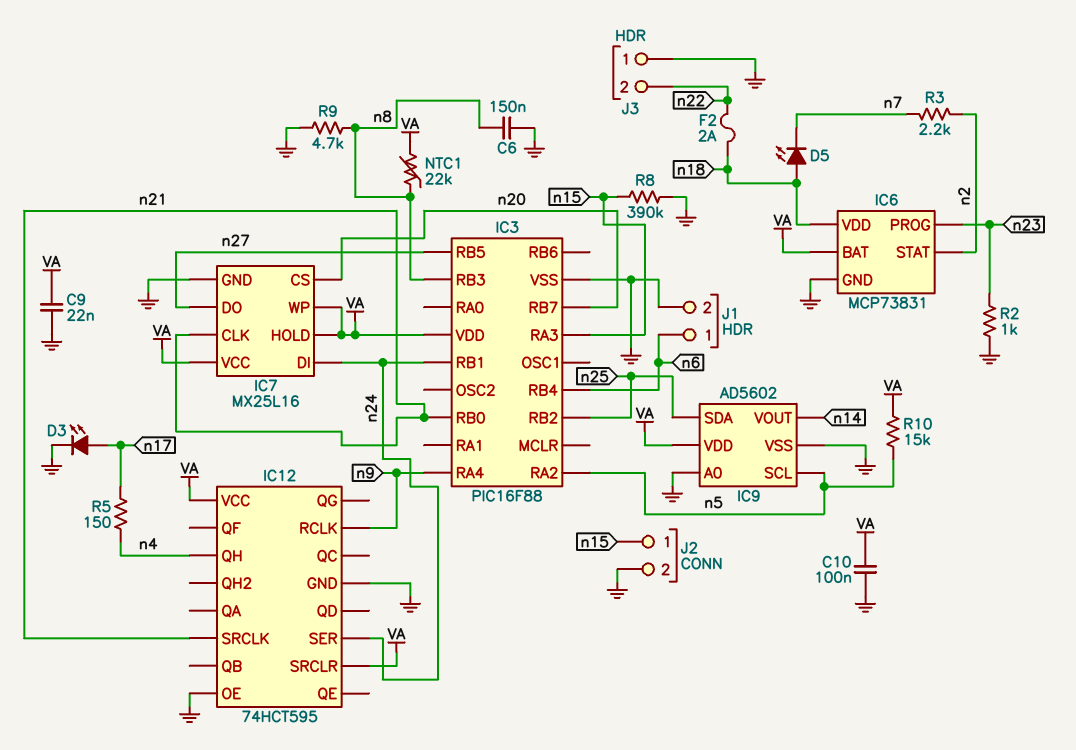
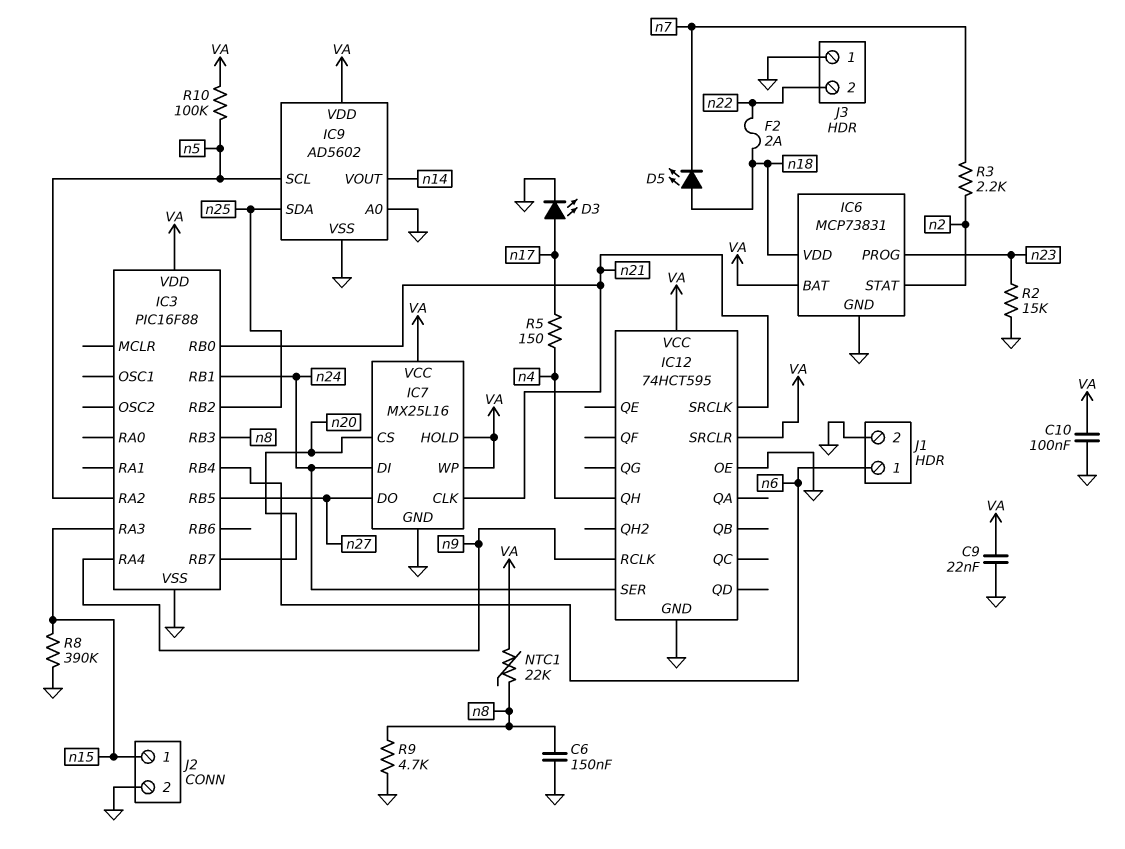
R2: 1k (GND, n23) -> 15k (GND, n23)
R10: 15k (VA, n5) -> 100k (VA, n5)

